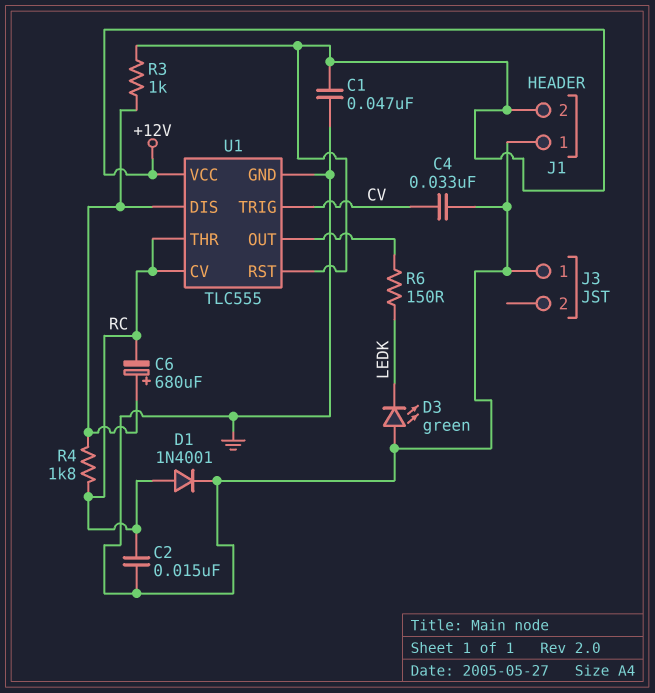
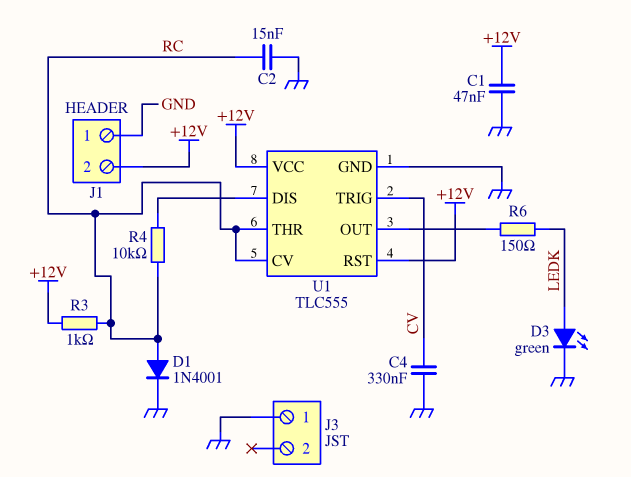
C4: 33nF (CV, GND) -> 330nF (CV, GND)
C6: 680uF (plus U1/DIS, minus RC) -> none
D3: LED green (A GND, K LEDK) -> LED green (A LEDK, K GND)
R3: 1k (+12V, U1/DIS) -> 1k (+12V, RC)
R4: 1.8k (RC, U1/DIS) -> 10k (RC, U1/DIS)

